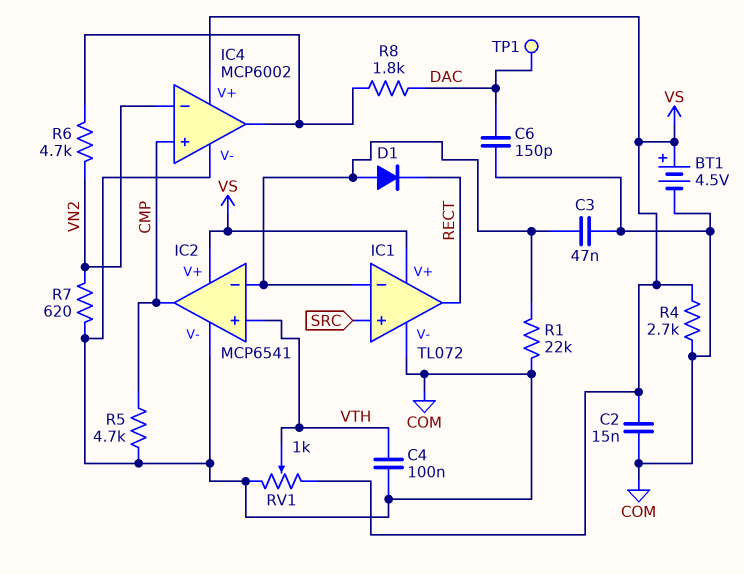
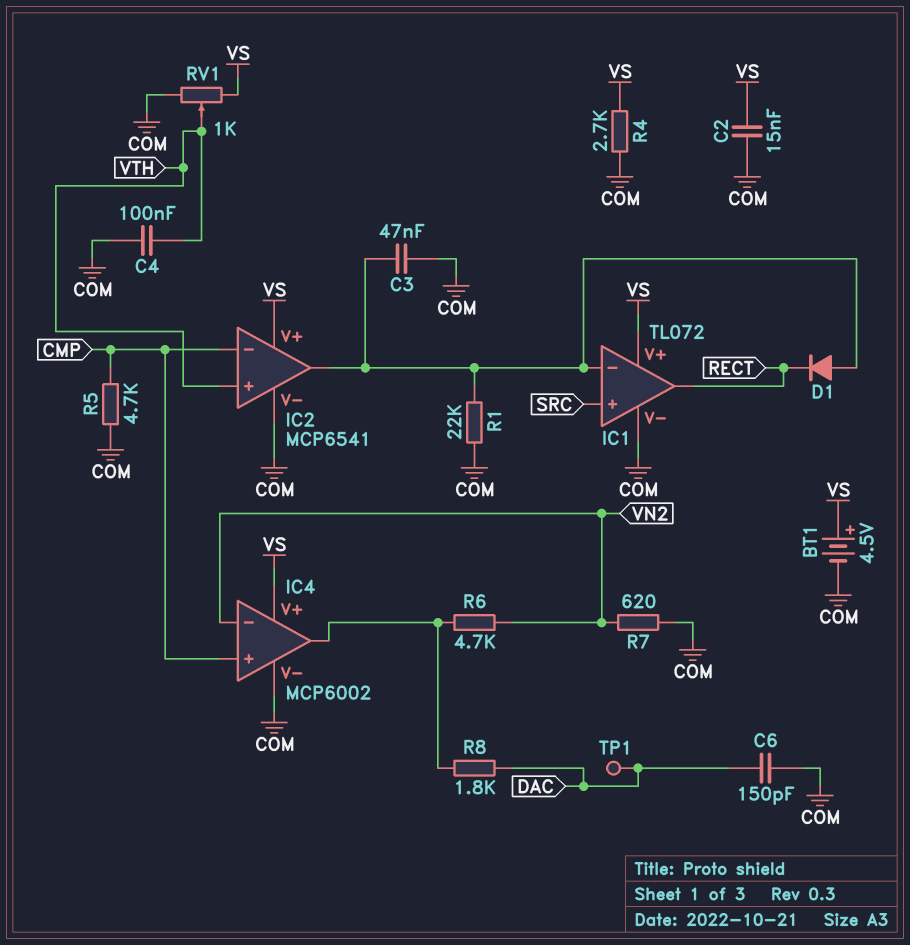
IC2 pin in-: IC1/in- -> CMP
IC2 pin out: CMP -> IC1/in-

